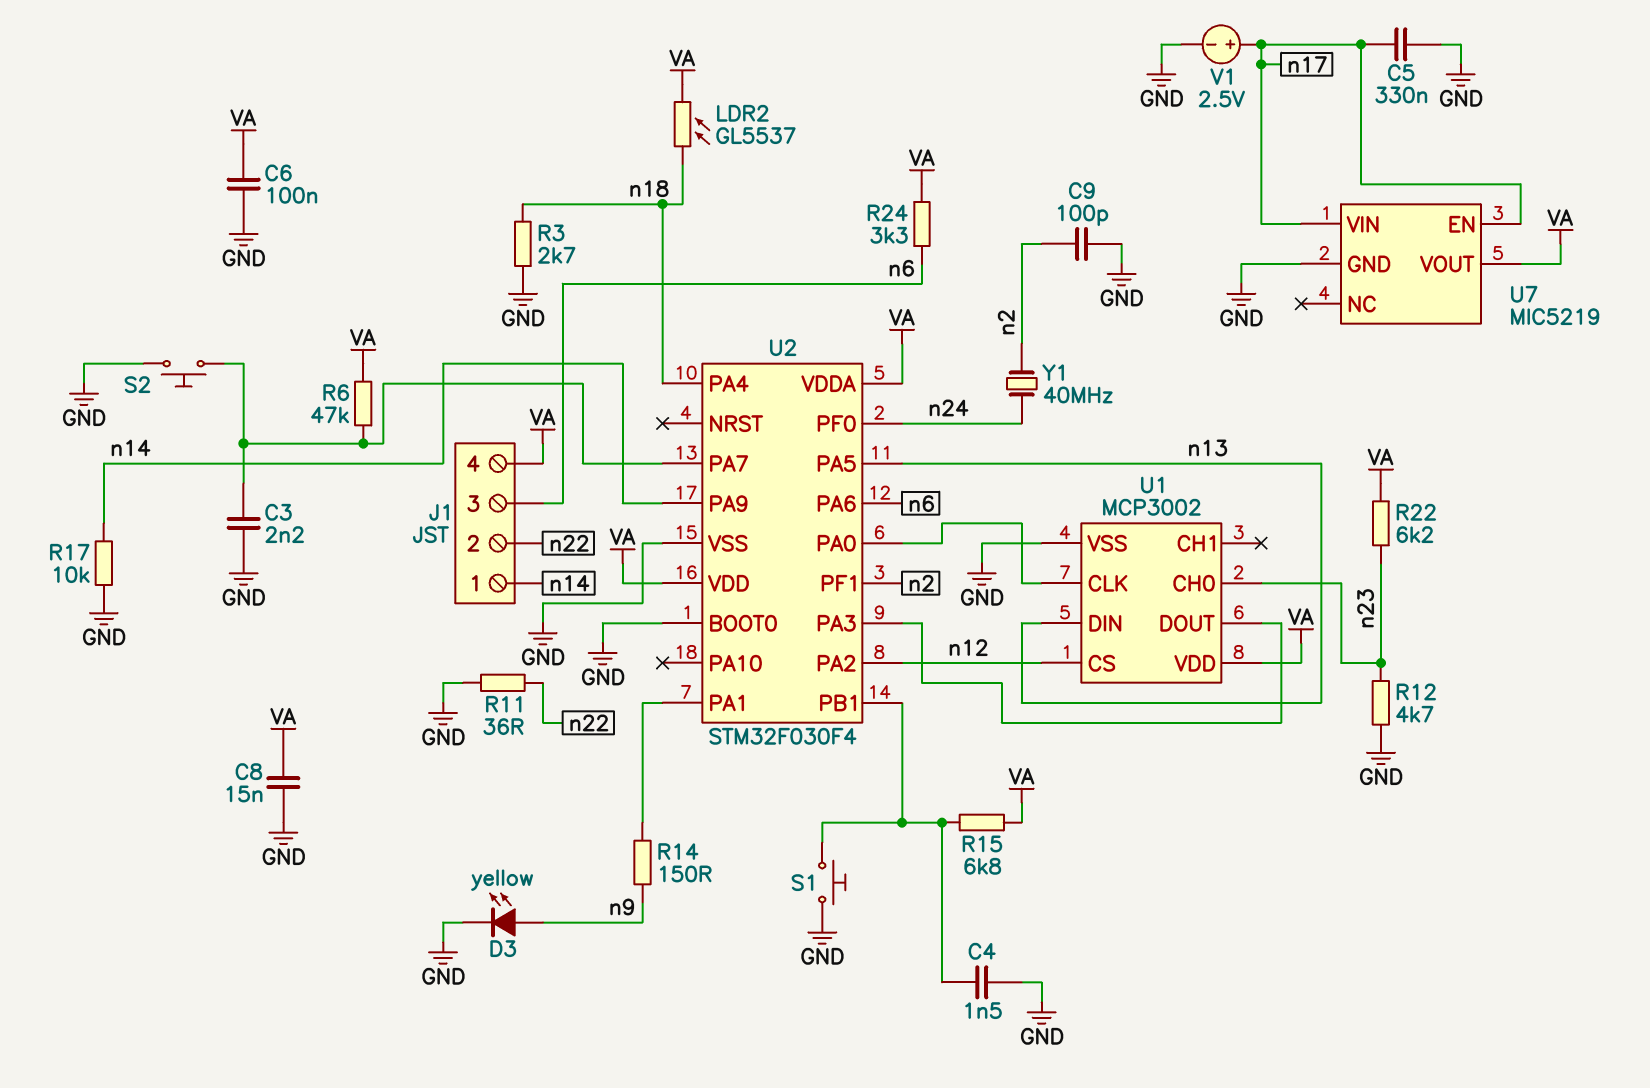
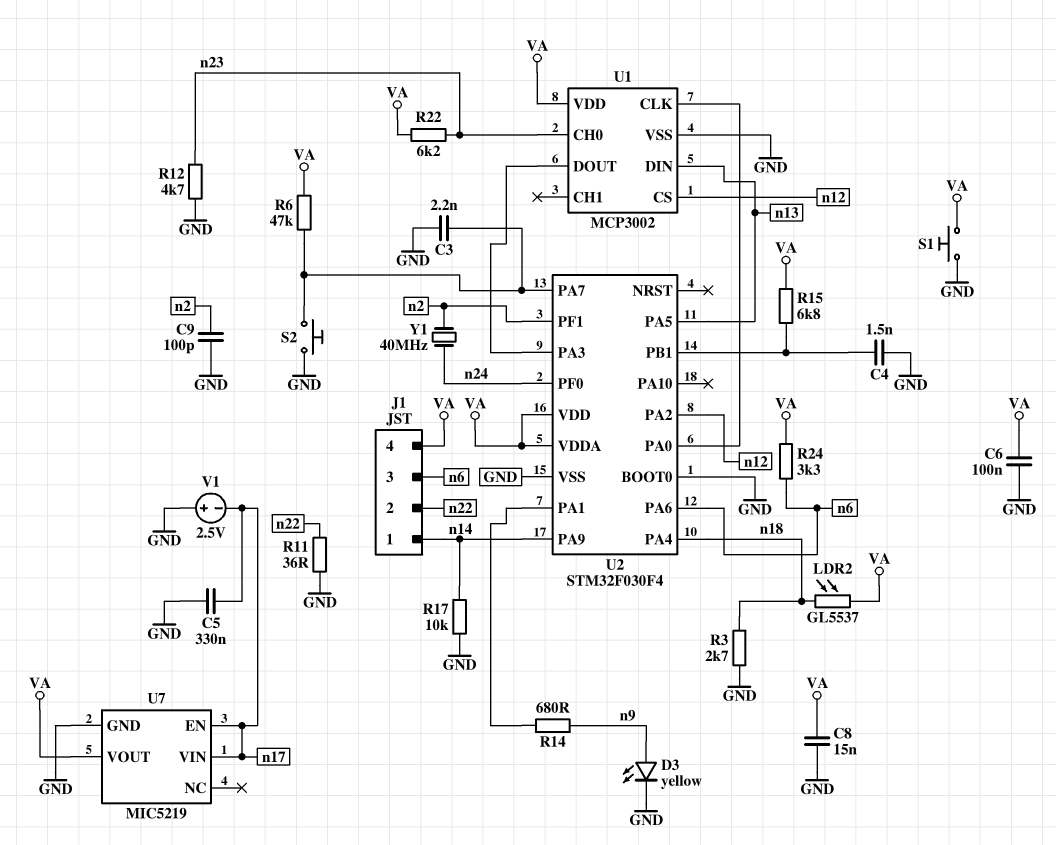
R14: 150 (U2/PA1, n9) -> 680 (U2/PA1, n9)
S1: button (GND, U2/PB1) -> button (GND, VA)
V1: 2.5V (plus n17, minus GND) -> 2.5V (plus GND, minus n17)

